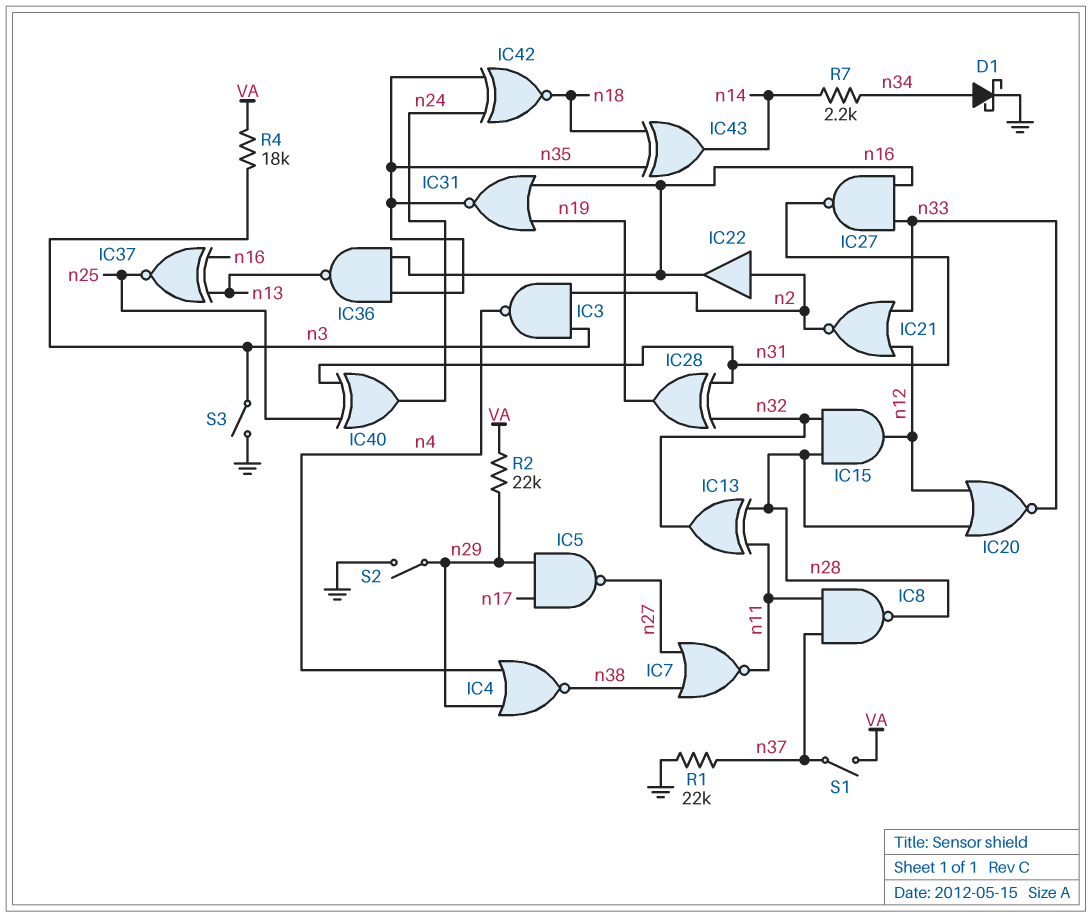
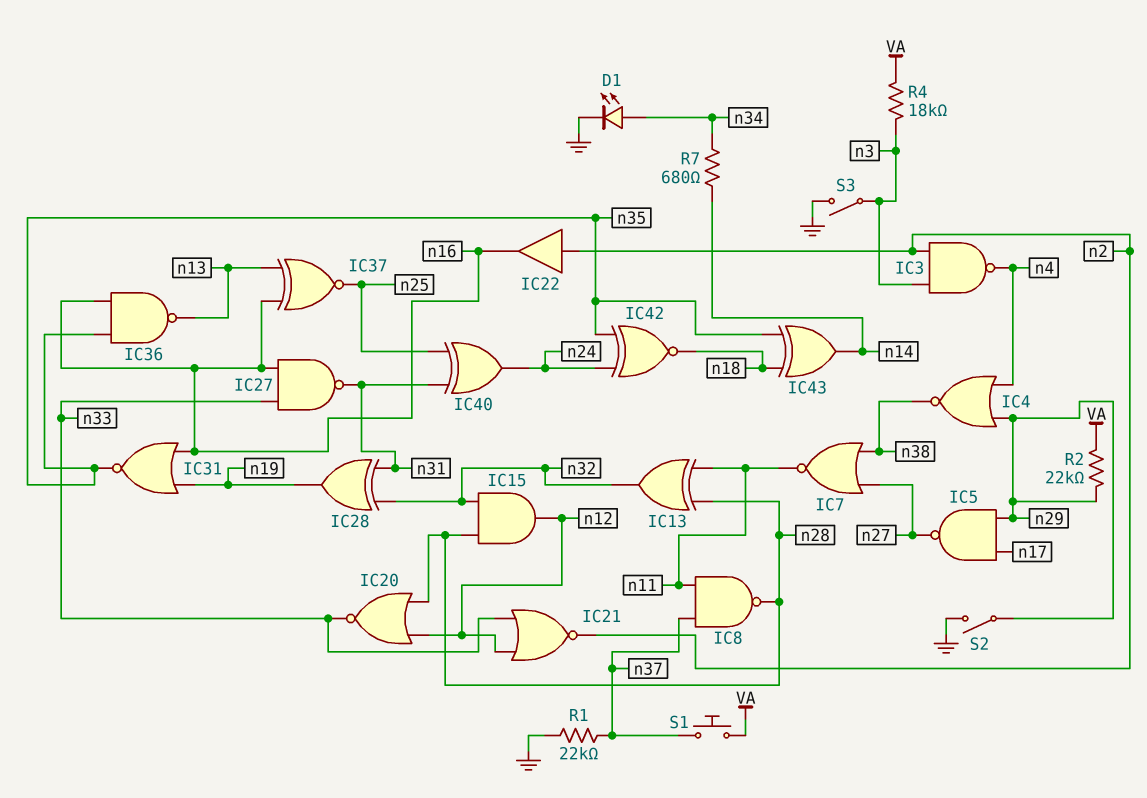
D1: schottky (A n34, K GND) -> LED (A n34, K GND)
R7: 2.2k (n14, n34) -> 680 (n14, n34)
S1: switch (VA, n37) -> button (VA, n37)

